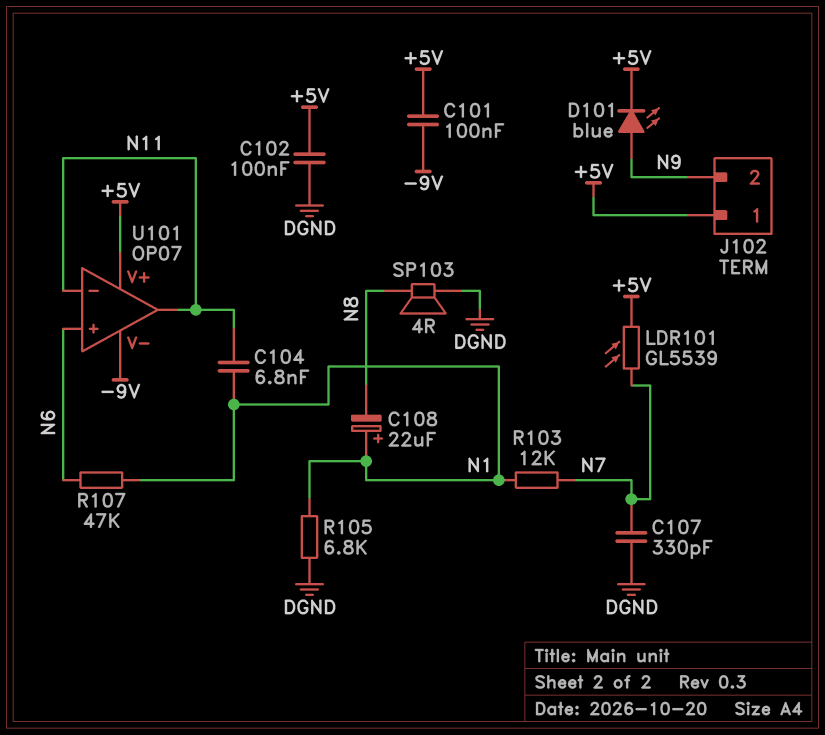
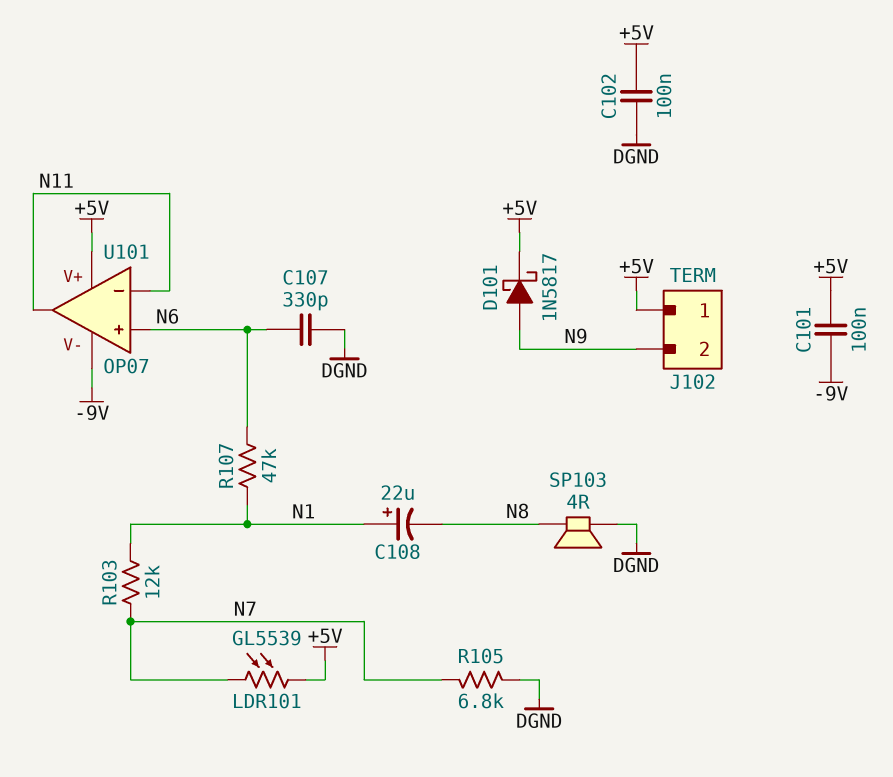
C104: 6.8nF (N1, N11) -> none
C107: 330pF (DGND, N7) -> 330pF (DGND, N6)
D101: LED blue (A N9, K +5V) -> schottky 1N5817 (A N9, K +5V)
R105: 6.8k (DGND, N1) -> 6.8k (DGND, N7)

